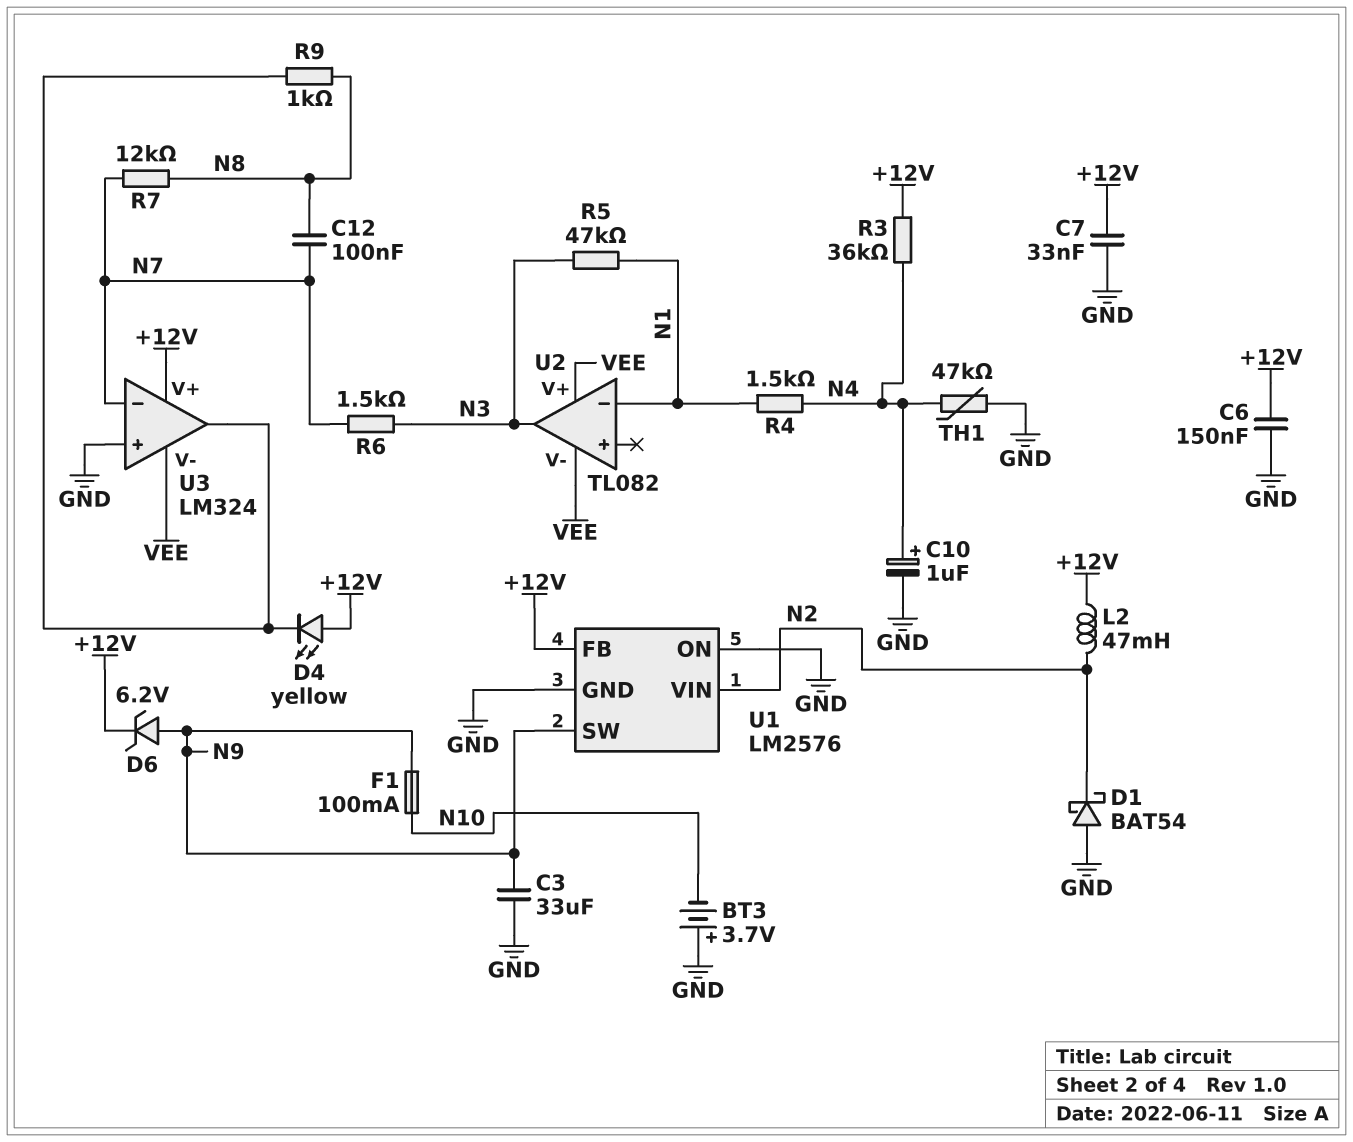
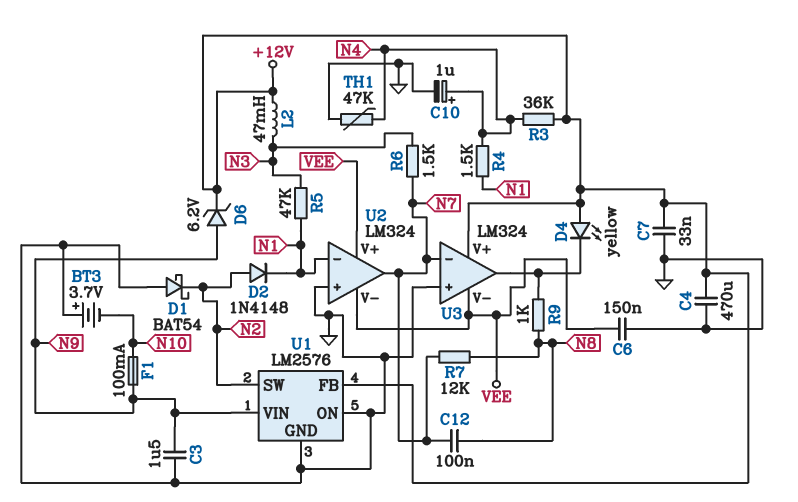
C3: 33uF (GND, N9) -> 1.5uF (GND, N9)
C4: none -> 470uF (+12V, GND)
C6: 150nF (+12V, GND) -> 150nF (GND, VEE)
D2: none -> diode 1N4148 (A N2, K N1)
L2: 47mH (+12V, N2) -> 47mH (+12V, N3)
U1 pin SW: N9 -> N2
U1 pin VIN: N2 -> N9
U2: TL082 -> LM324
U2 pin in+: none -> GND
U2 pin out: N3 -> N7

